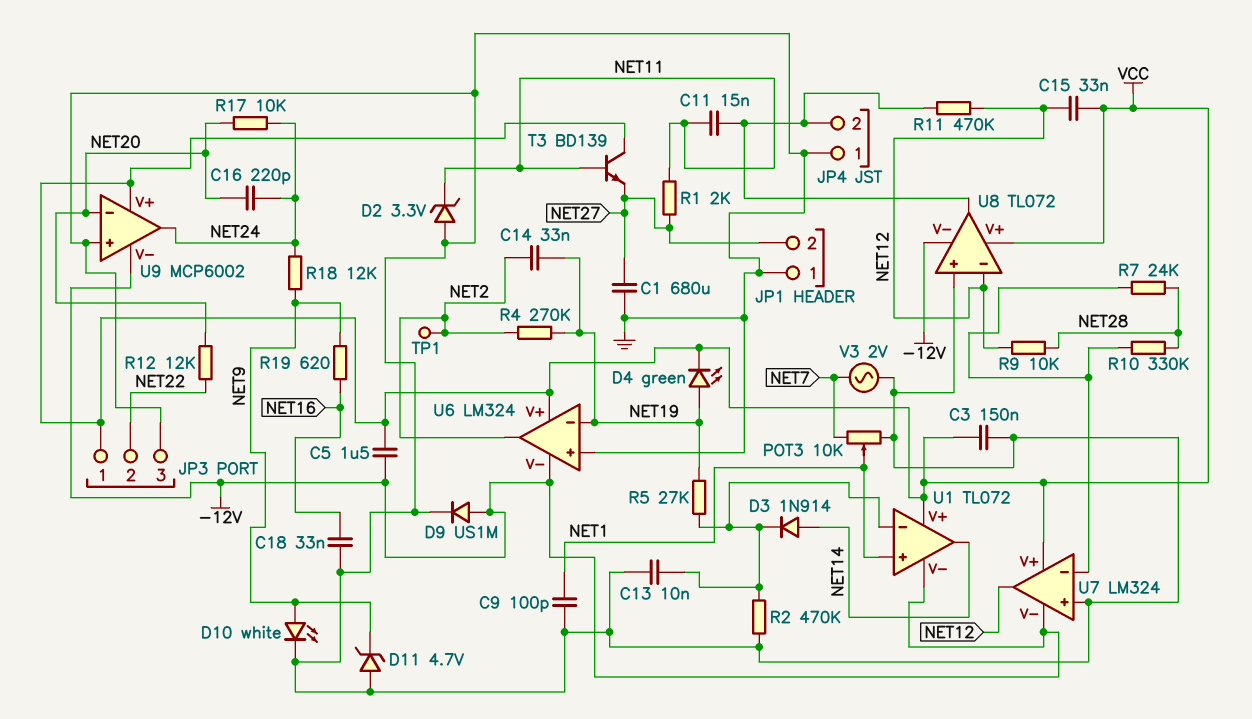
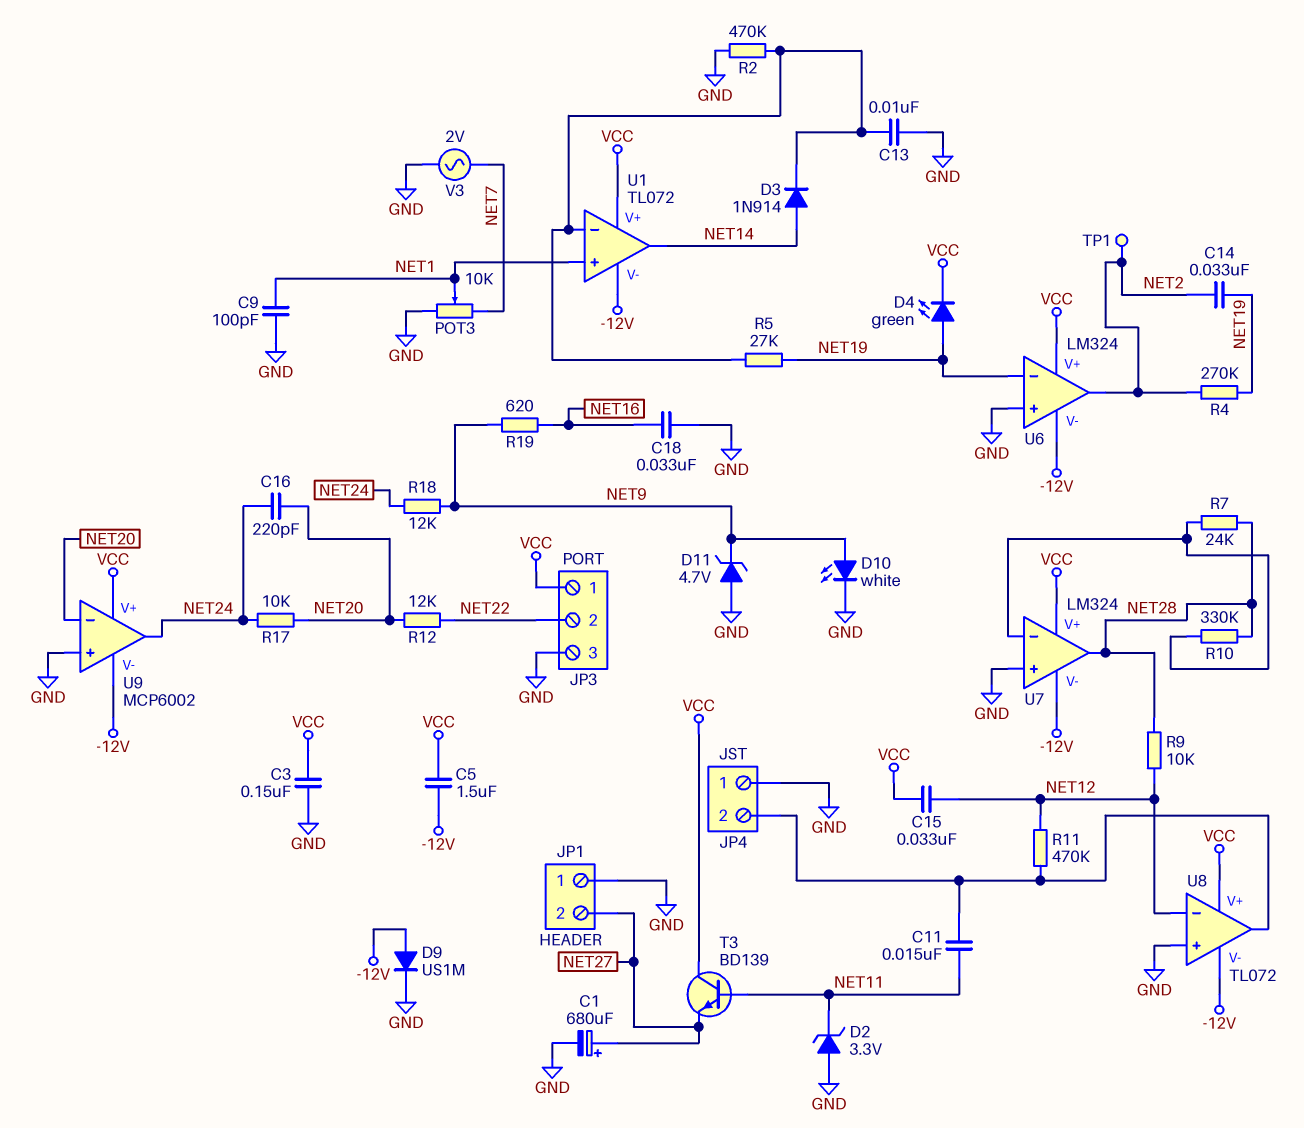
C1: 680uF (GND, NET27) -> 680uF (plus NET27, minus GND)
R1: 2k (NET11, NET27) -> none
U7 pin out: NET12 -> NET28

